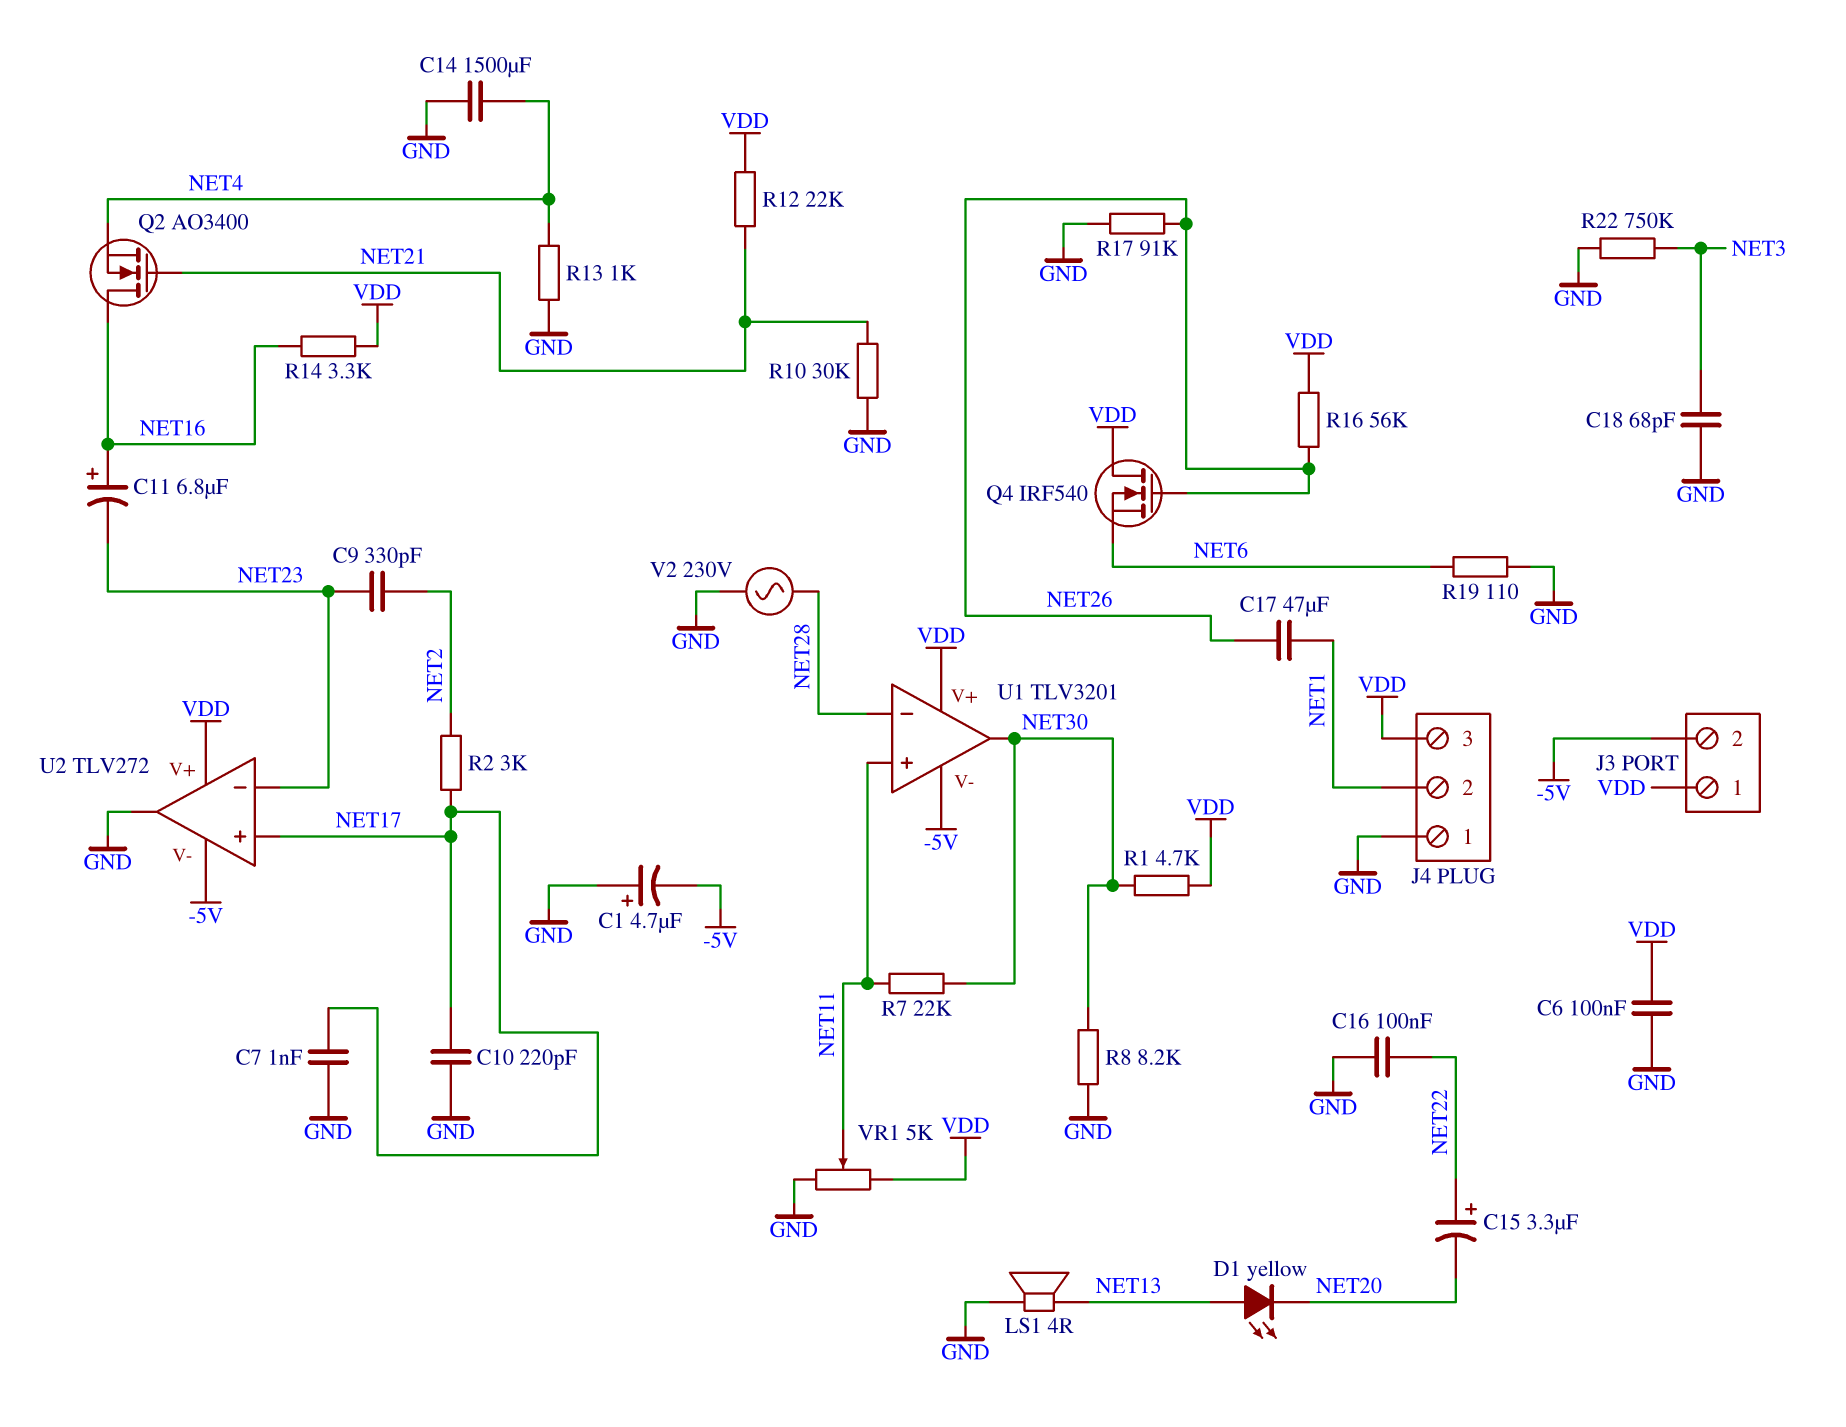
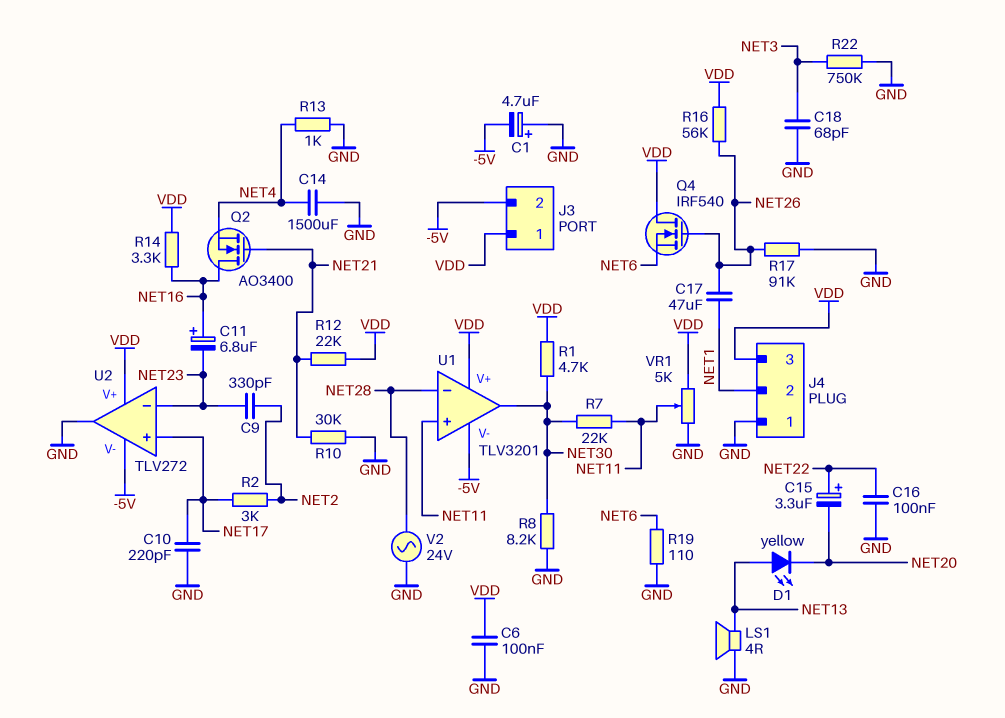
C7: 1nF (GND, NET17) -> none
V2: AC 230V (GND, NET28) -> AC 24V (GND, NET28)

